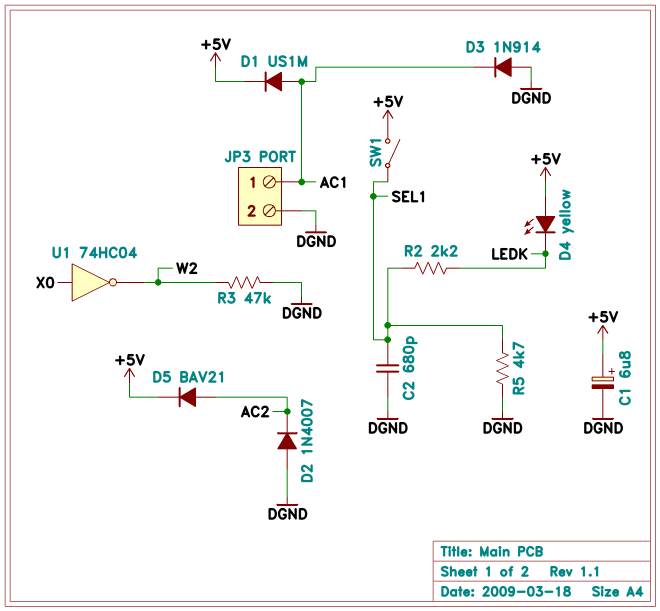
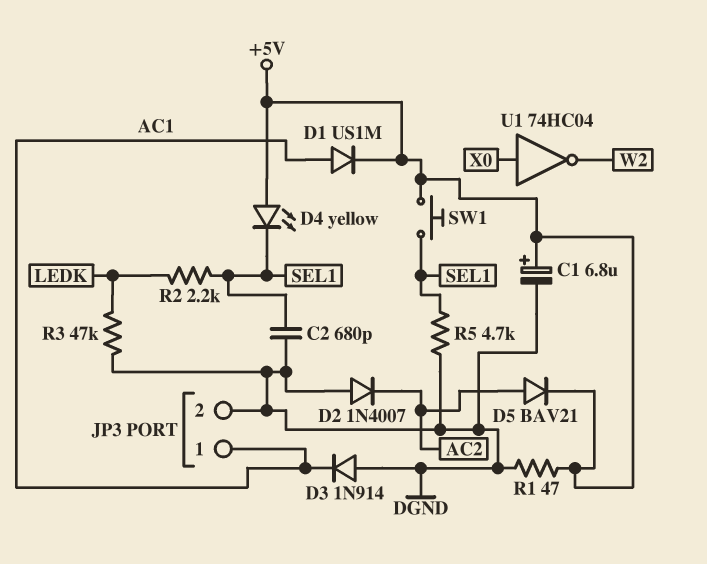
D4: LED yellow (A +5V, K LEDK) -> LED yellow (A +5V, K SEL1)
R1: none -> 47 (+5V, DGND)
R3: 47k (DGND, W2) -> 47k (DGND, LEDK)
SW1: switch (+5V, SEL1) -> button (+5V, SEL1)

